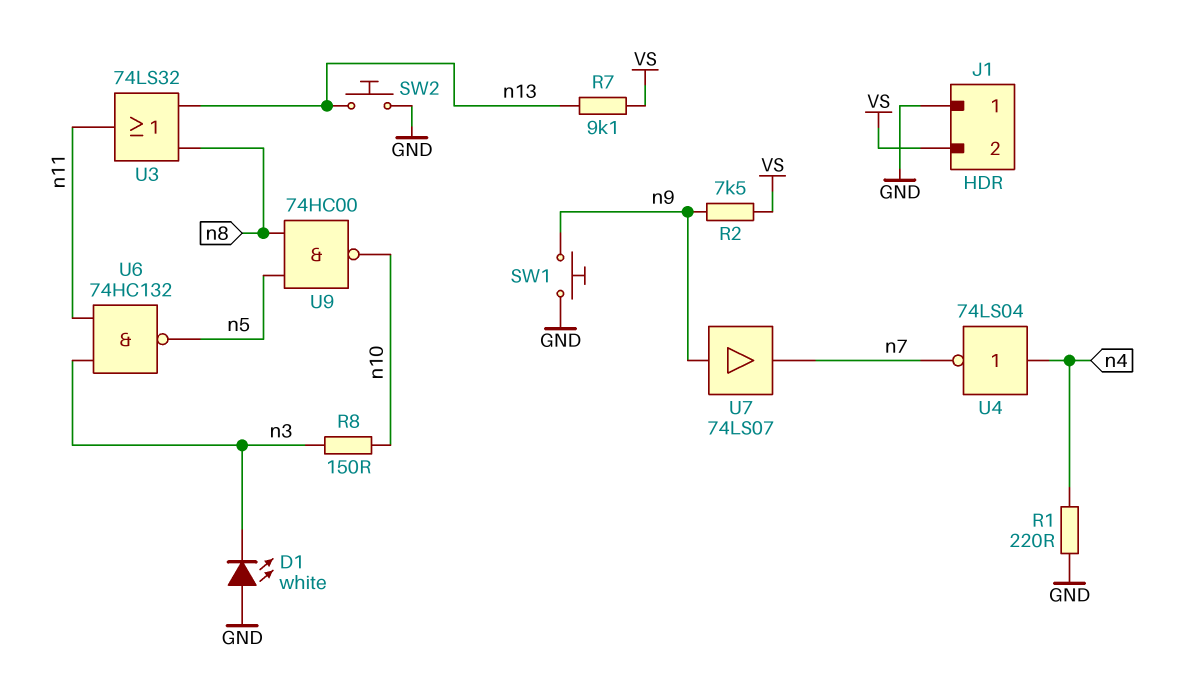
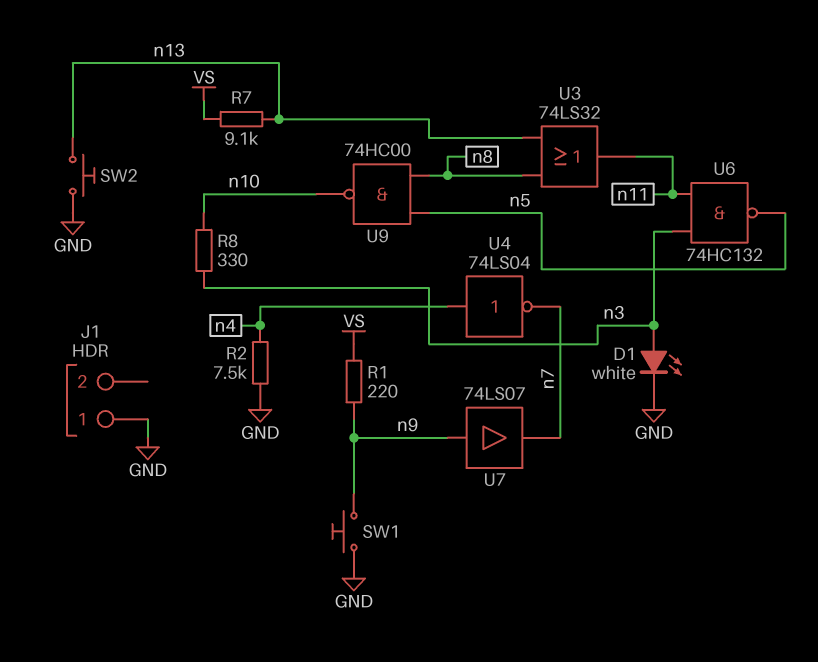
D1: LED white (A GND, K n3) -> LED white (A n3, K GND)
J1 pin 2: VS -> none
R1: 220 (GND, n4) -> 220 (VS, n9)
R2: 7.5k (VS, n9) -> 7.5k (GND, n4)
R8: 150 (n3, n10) -> 330 (n3, n10)

